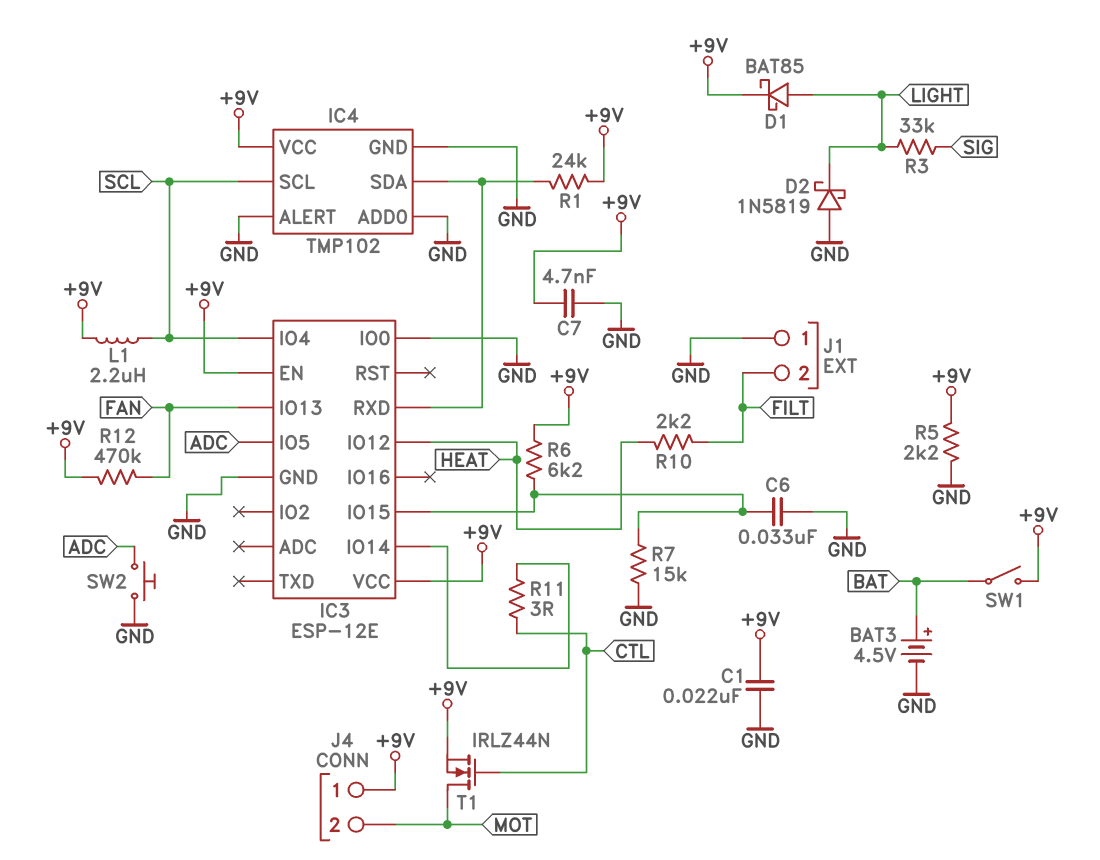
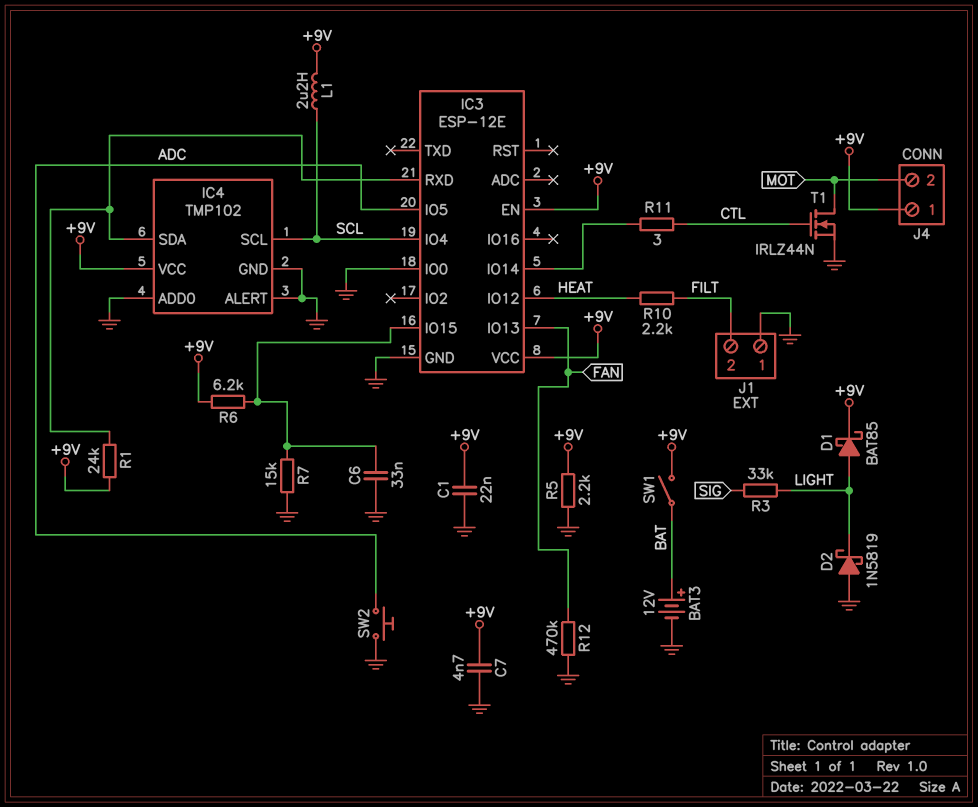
BAT3: 4.5V (plus BAT, minus GND) -> 12V (plus BAT, minus GND)
R12: 470k (+9V, FAN) -> 470k (FAN, GND)
T1: NMOS IRLZ44N (G CTL, D MOT, S +9V) -> NMOS IRLZ44N (G CTL, D MOT, S GND)

